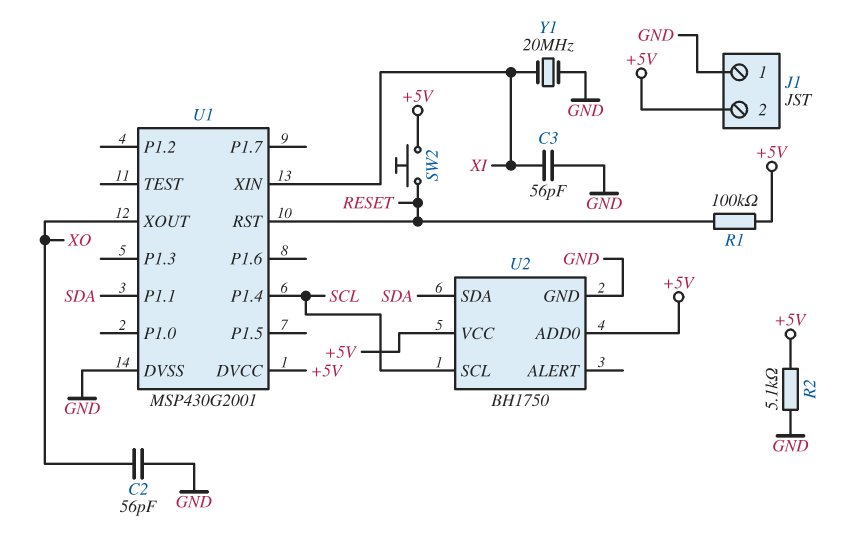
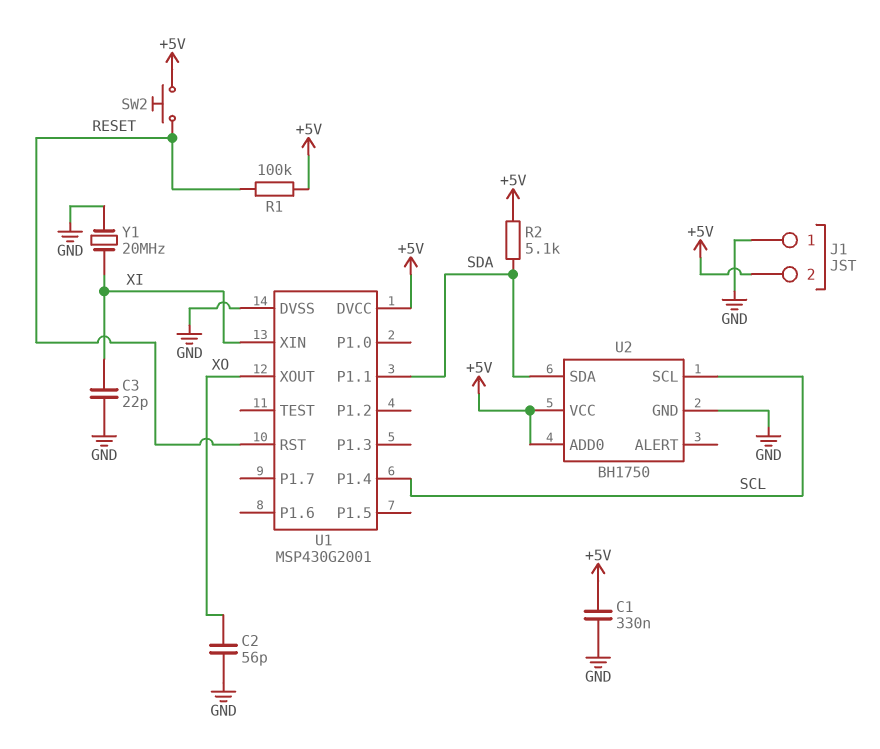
C1: none -> 330nF (+5V, GND)
C3: 56pF (GND, XI) -> 22pF (GND, XI)
R2: 5.1k (+5V, GND) -> 5.1k (+5V, SDA)

